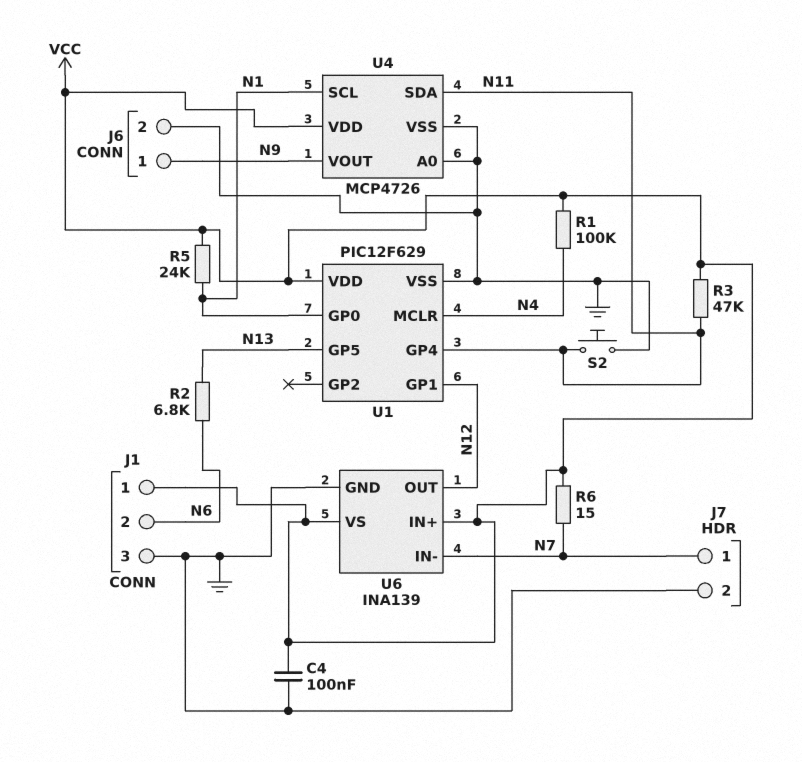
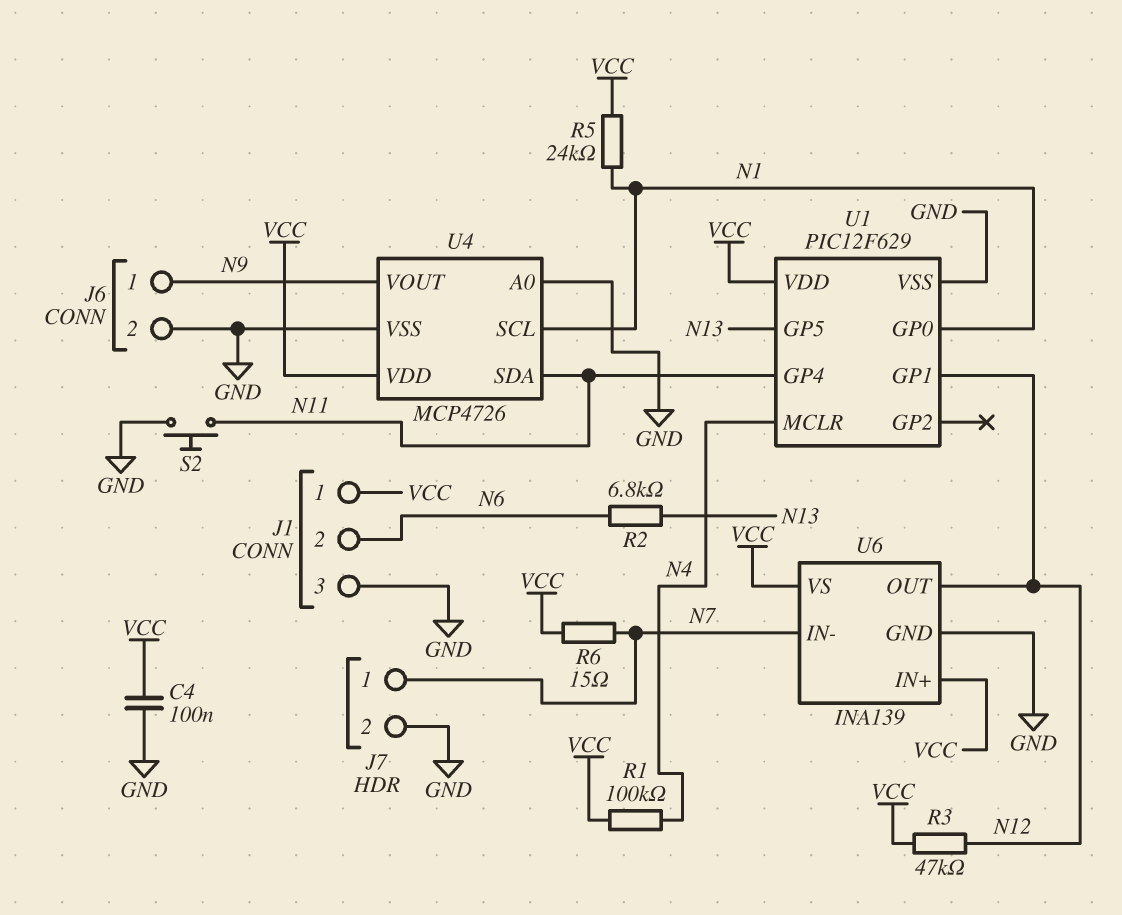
R3: 47k (N11, VCC) -> 47k (N12, VCC)

